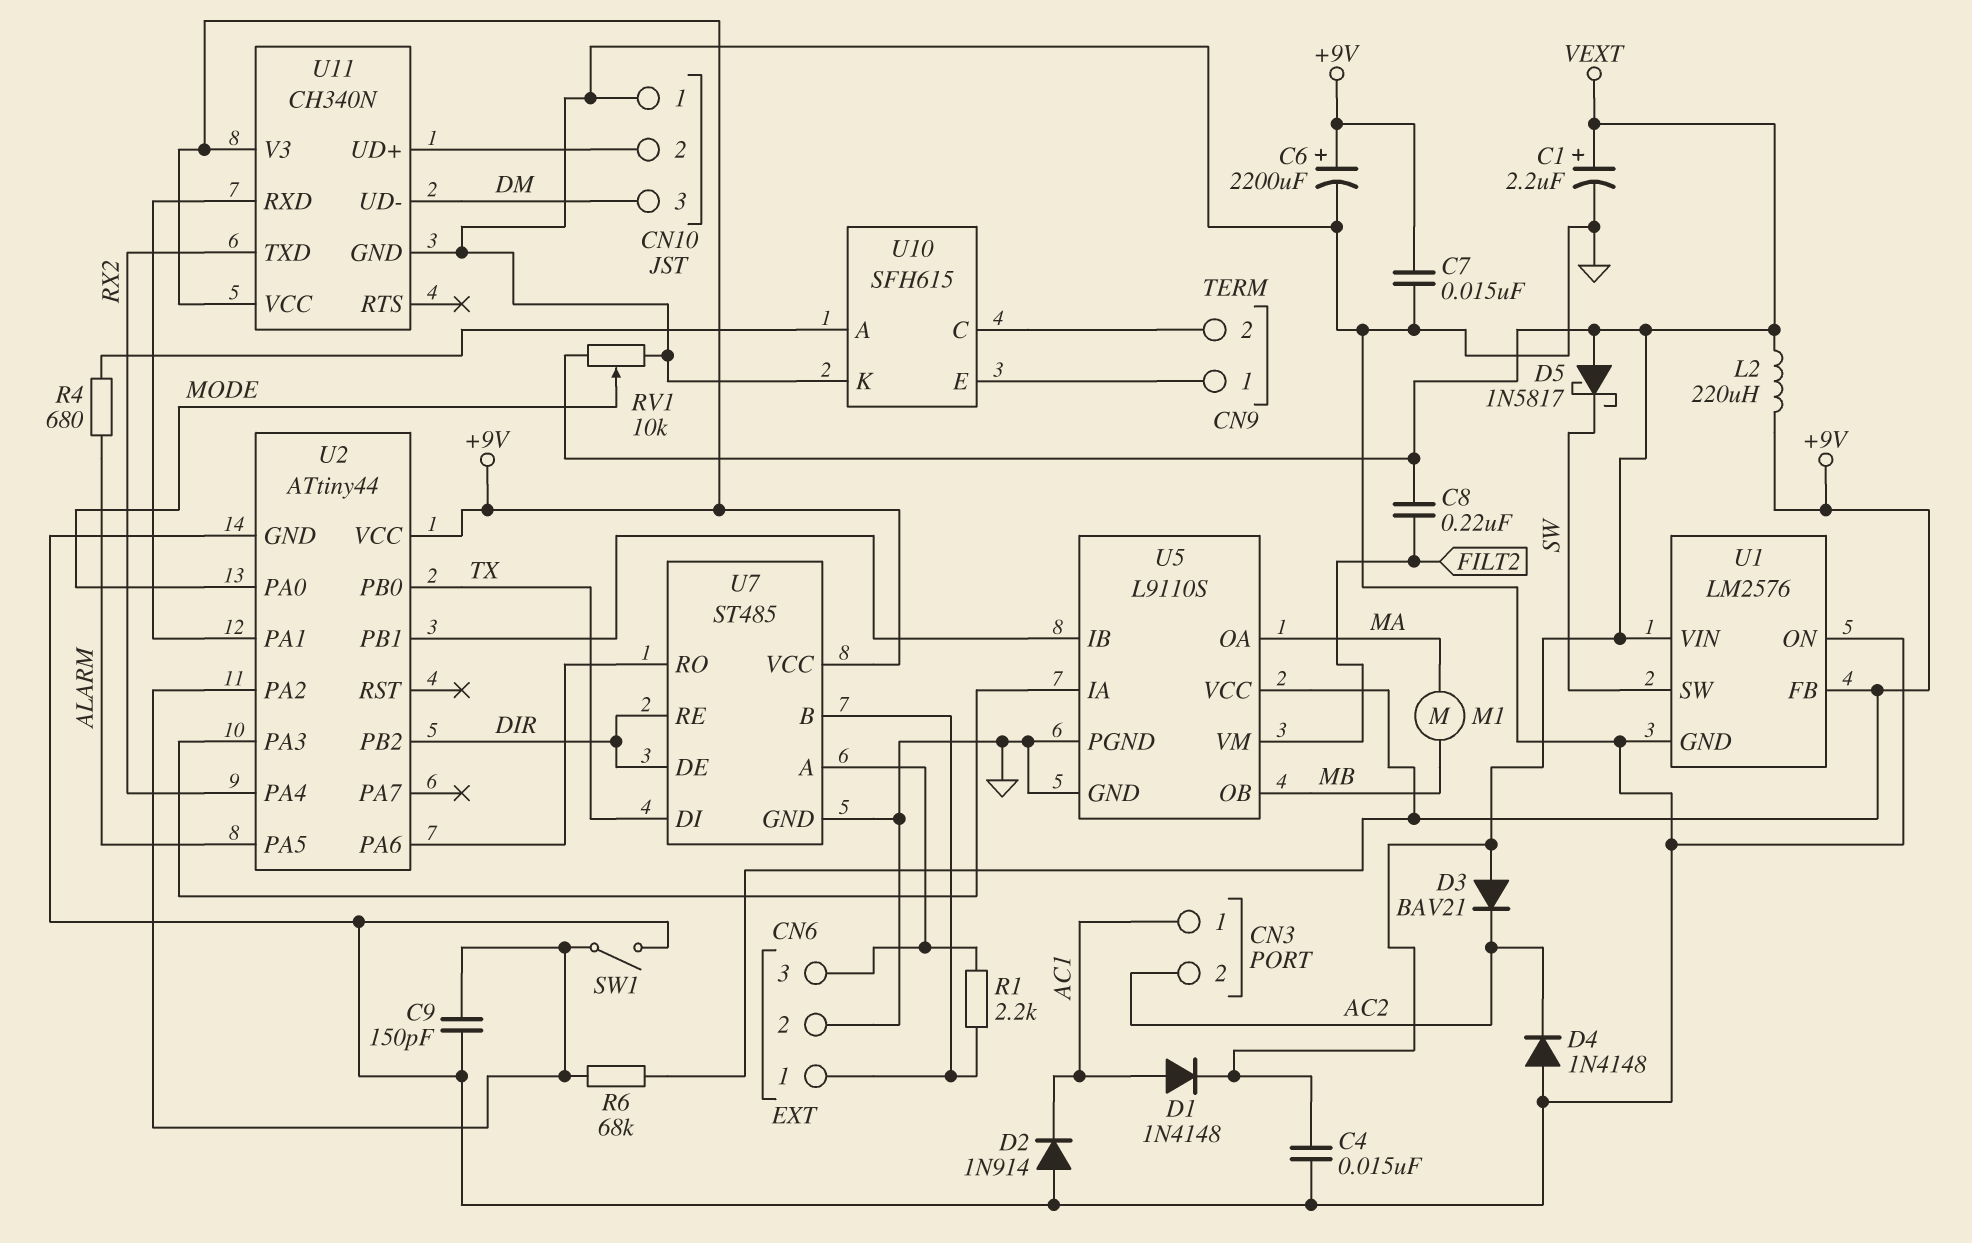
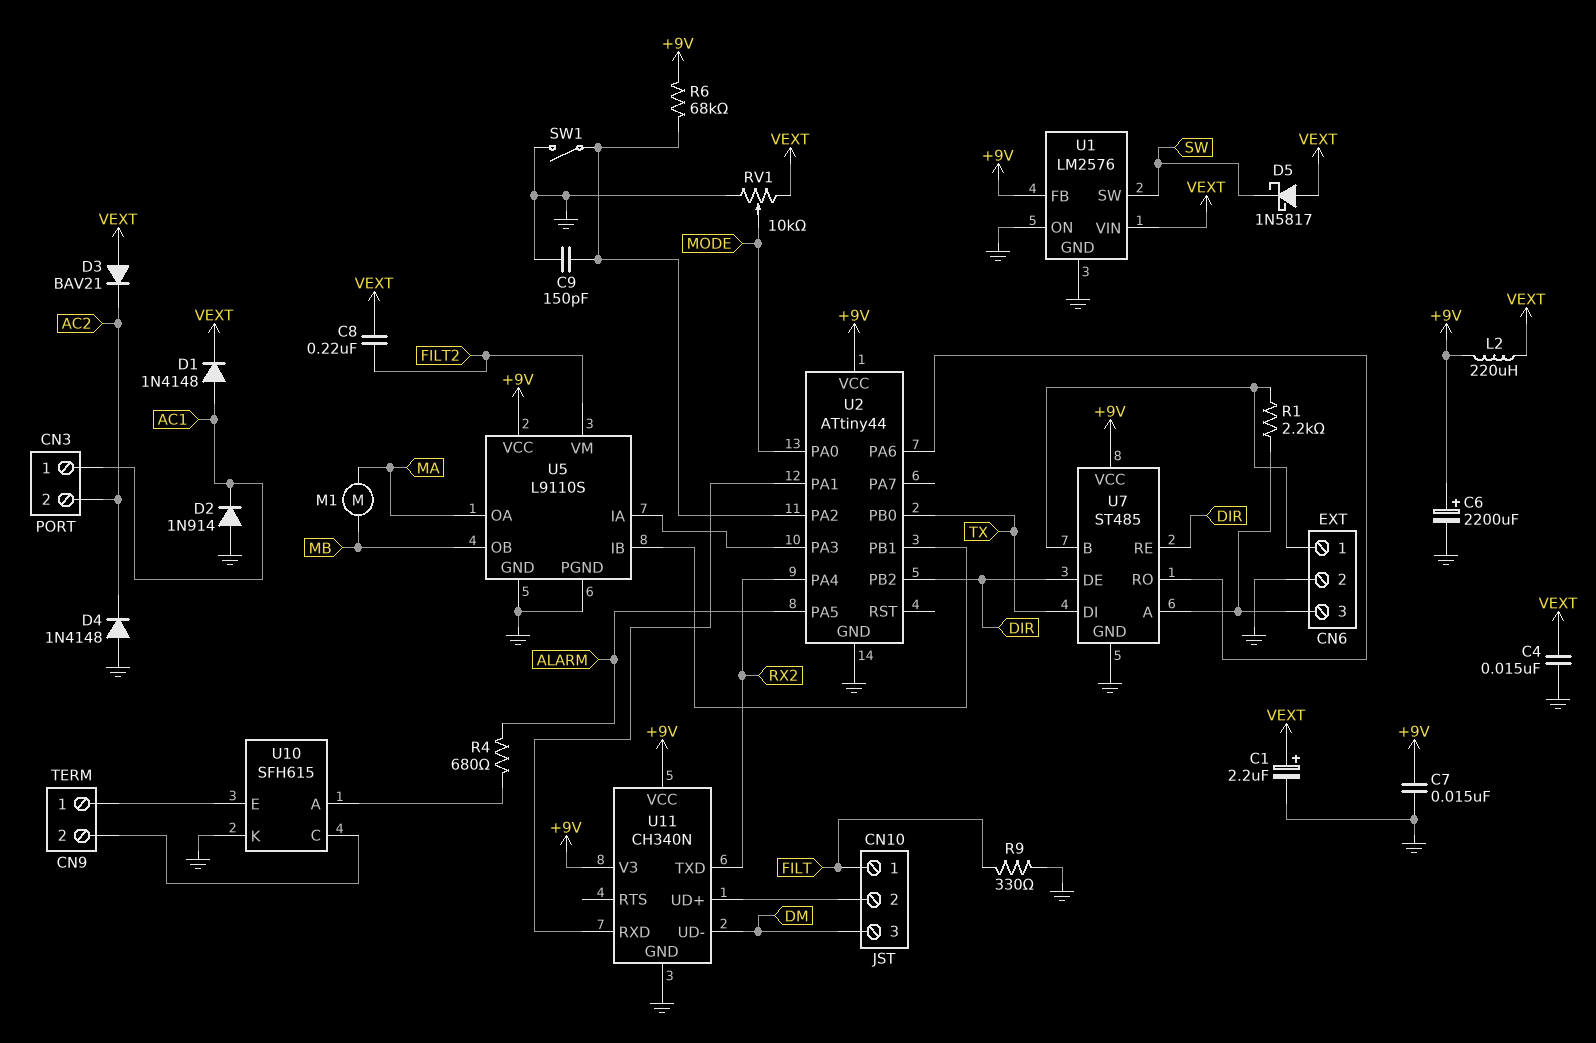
CN10 pin 1: GND -> FILT
R9: none -> 330 (FILT, GND)

